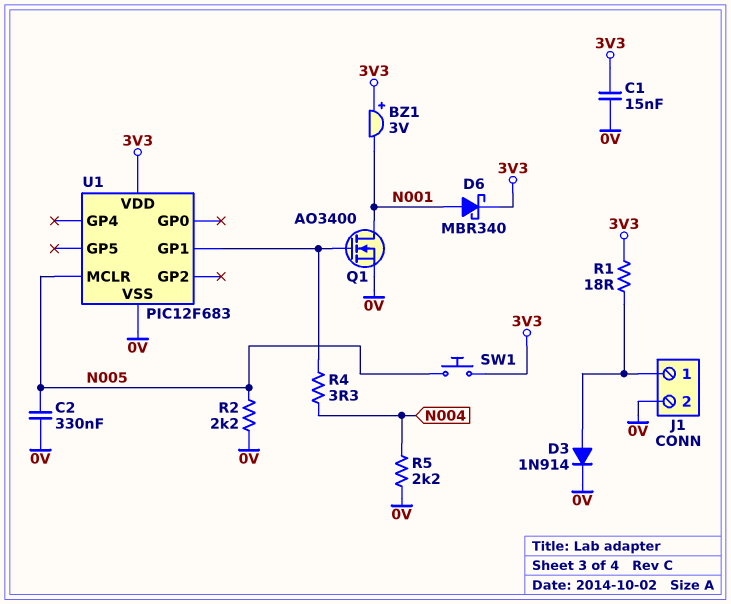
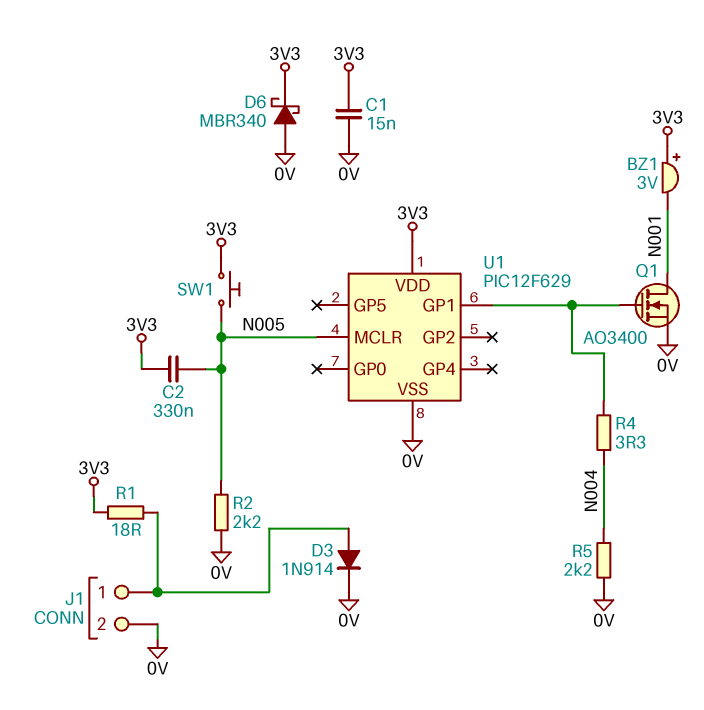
C2: 330nF (0V, N005) -> 330nF (3V3, N005)
D6: schottky MBR340 (A N001, K 3V3) -> schottky MBR340 (A 0V, K 3V3)
U1: PIC12F683 -> PIC12F629

